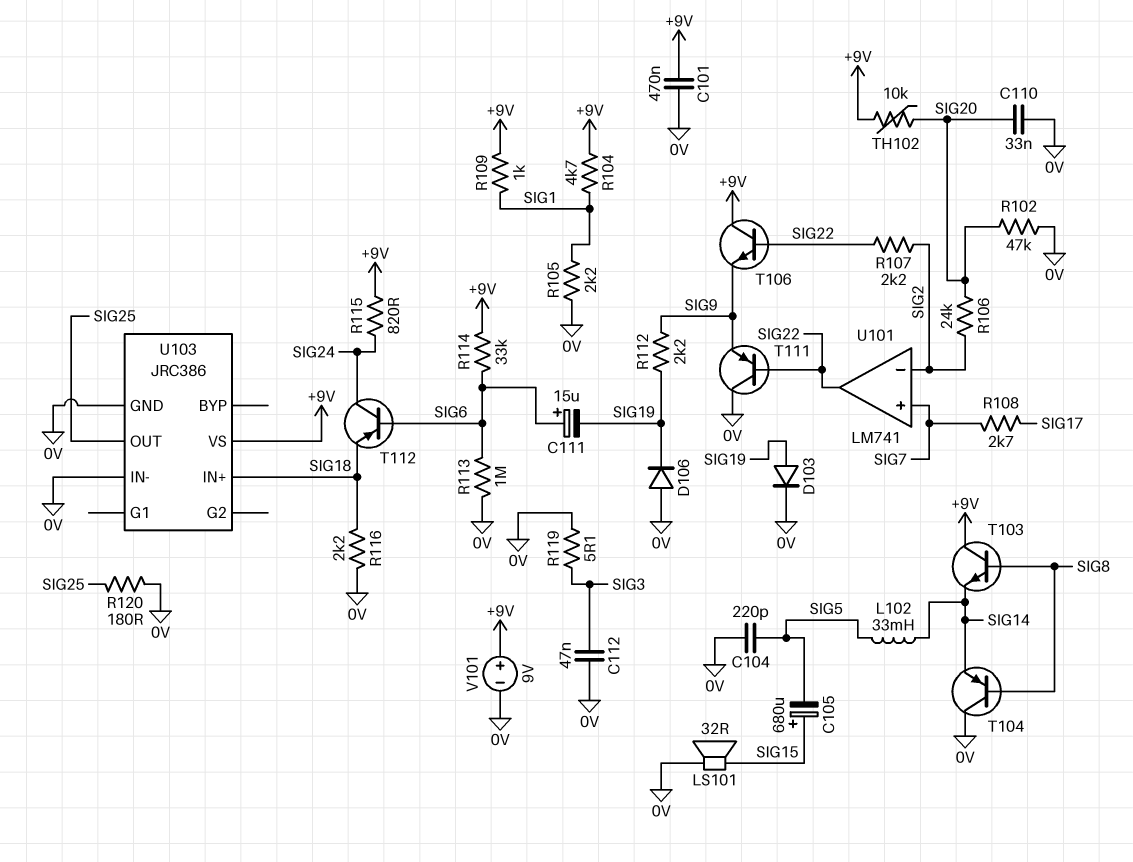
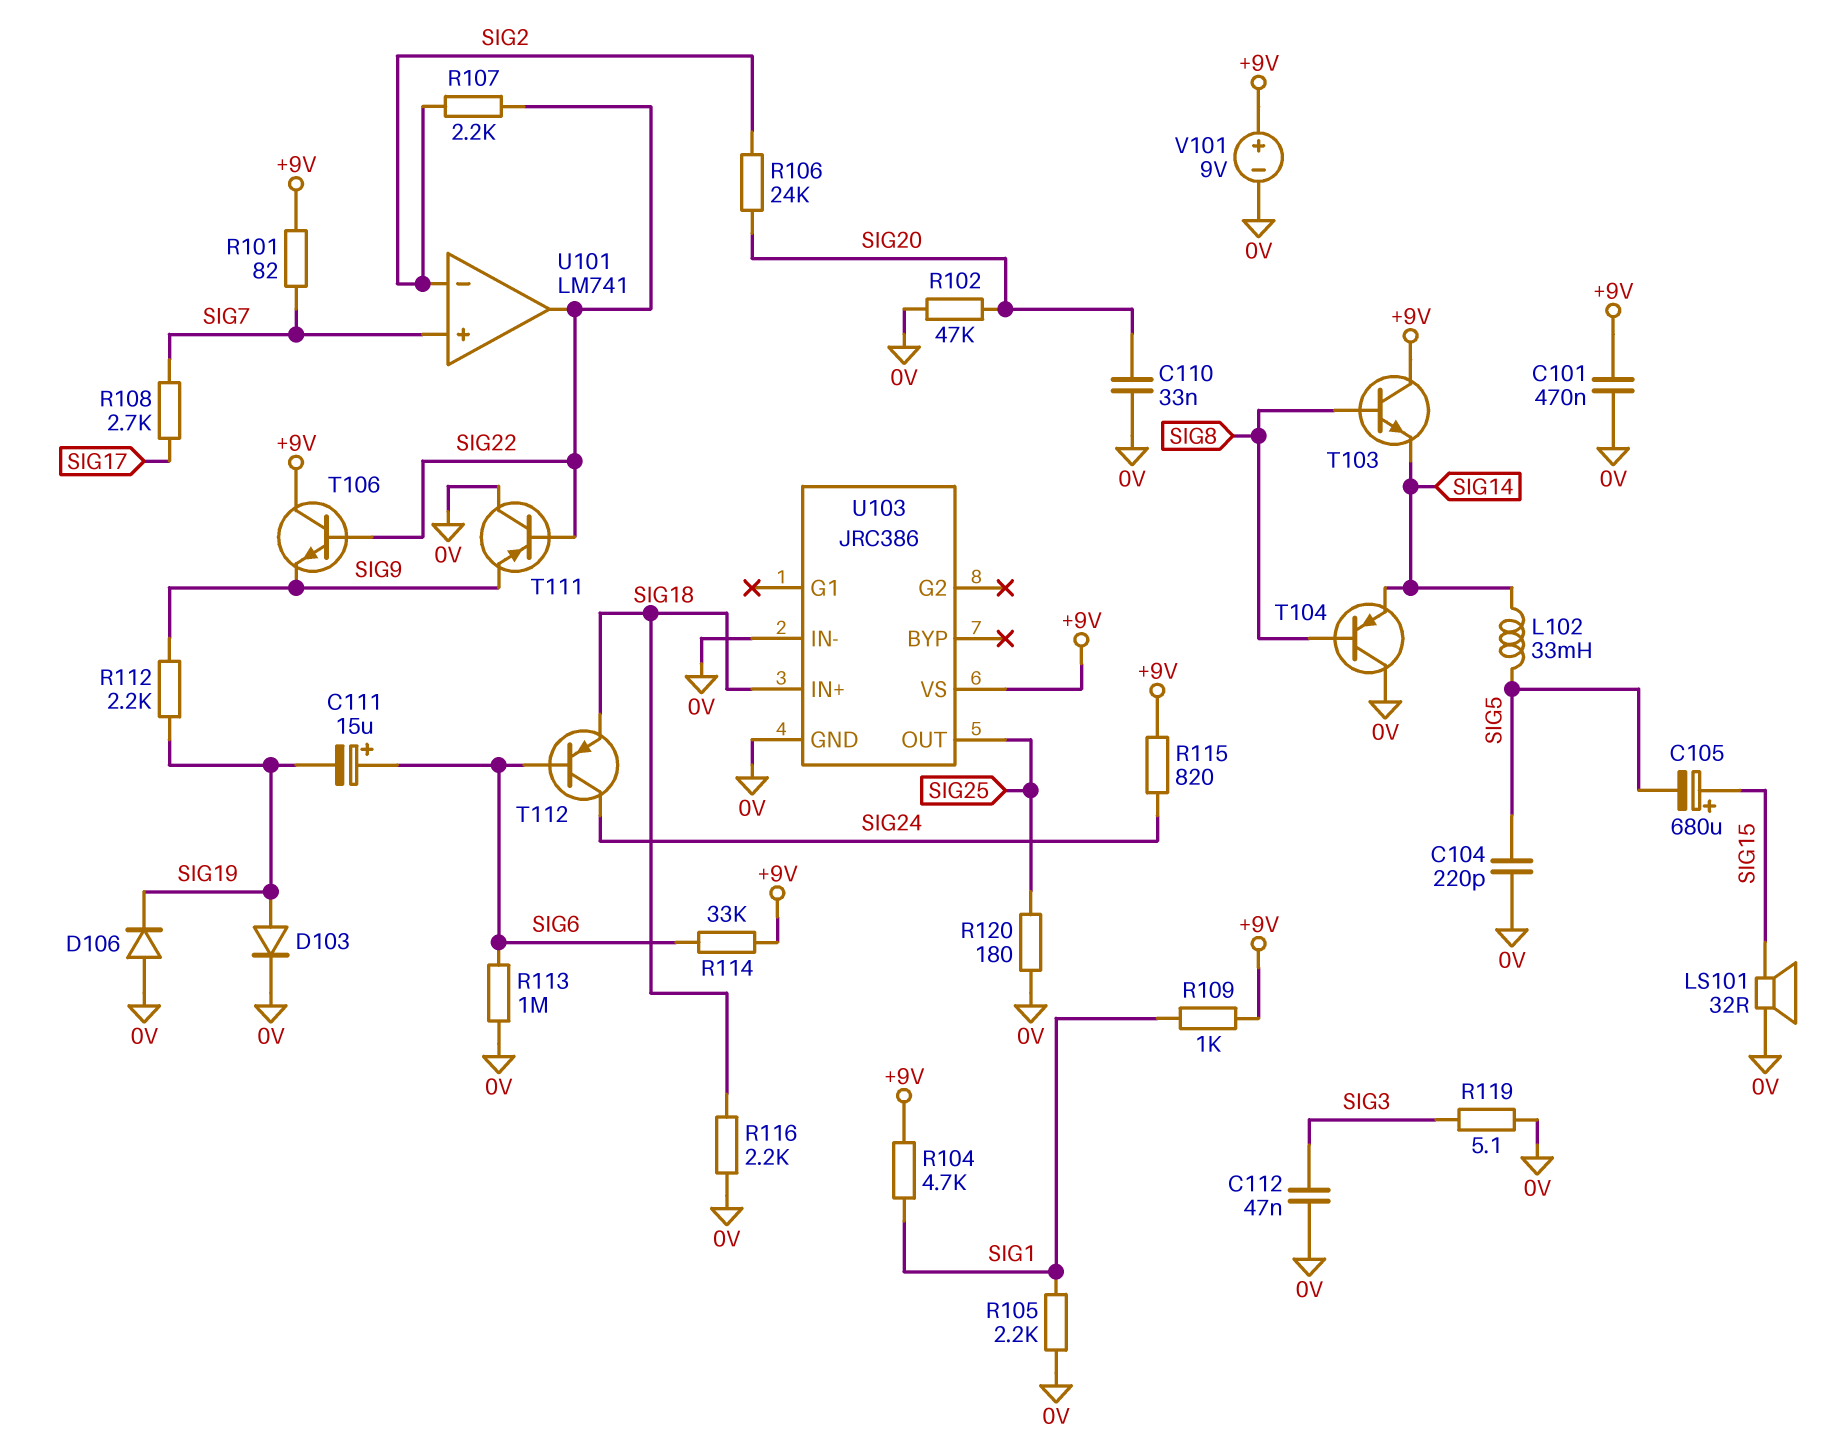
R101: none -> 82 (+9V, SIG7)
TH102: 10k (+9V, SIG20) -> none

